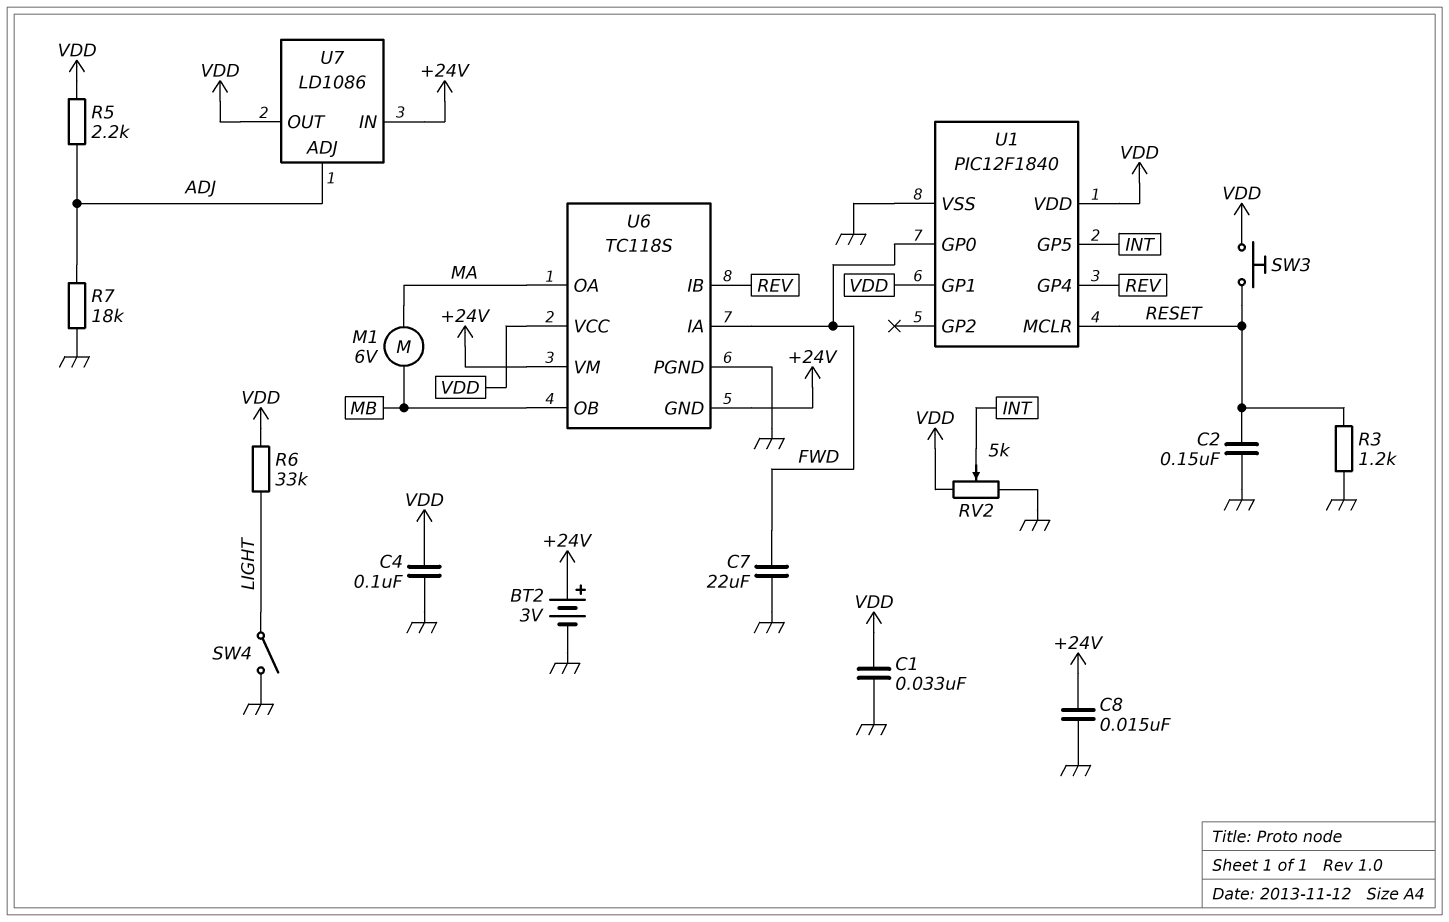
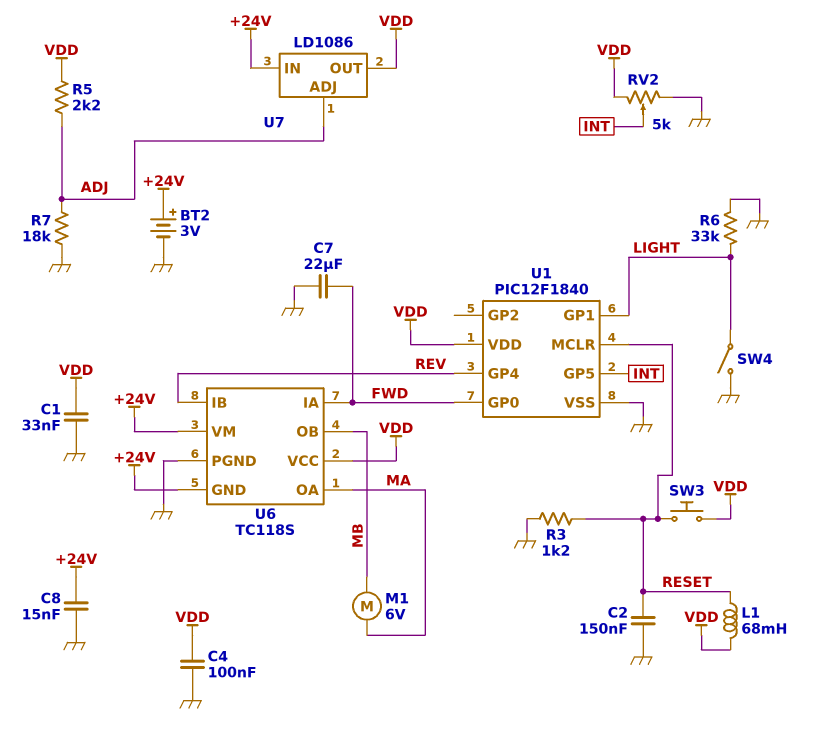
L1: none -> 68mH (RESET, VDD)
R6: 33k (LIGHT, VDD) -> 33k (GND, LIGHT)
U1 pin GP1: VDD -> LIGHT

